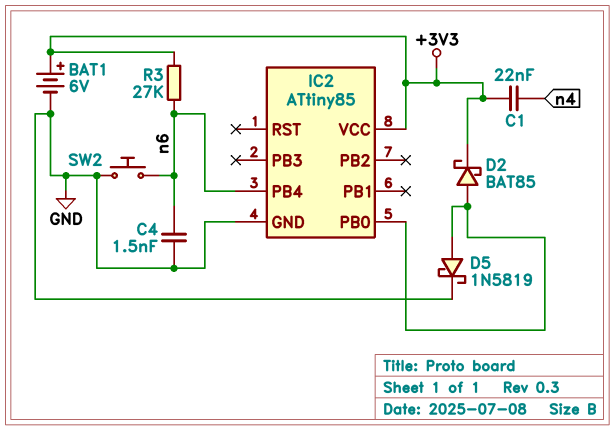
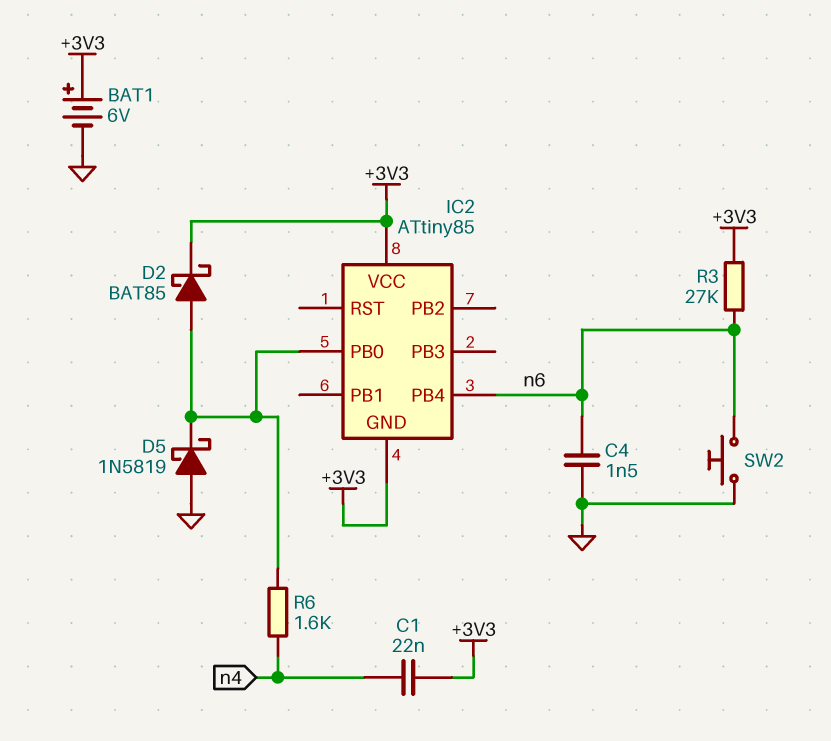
D5: schottky 1N5819 (A IC2/PB0, K GND) -> schottky 1N5819 (A GND, K IC2/PB0)
IC2 pin GND: GND -> +3V3
R6: none -> 1.6k (IC2/PB0, n4)

